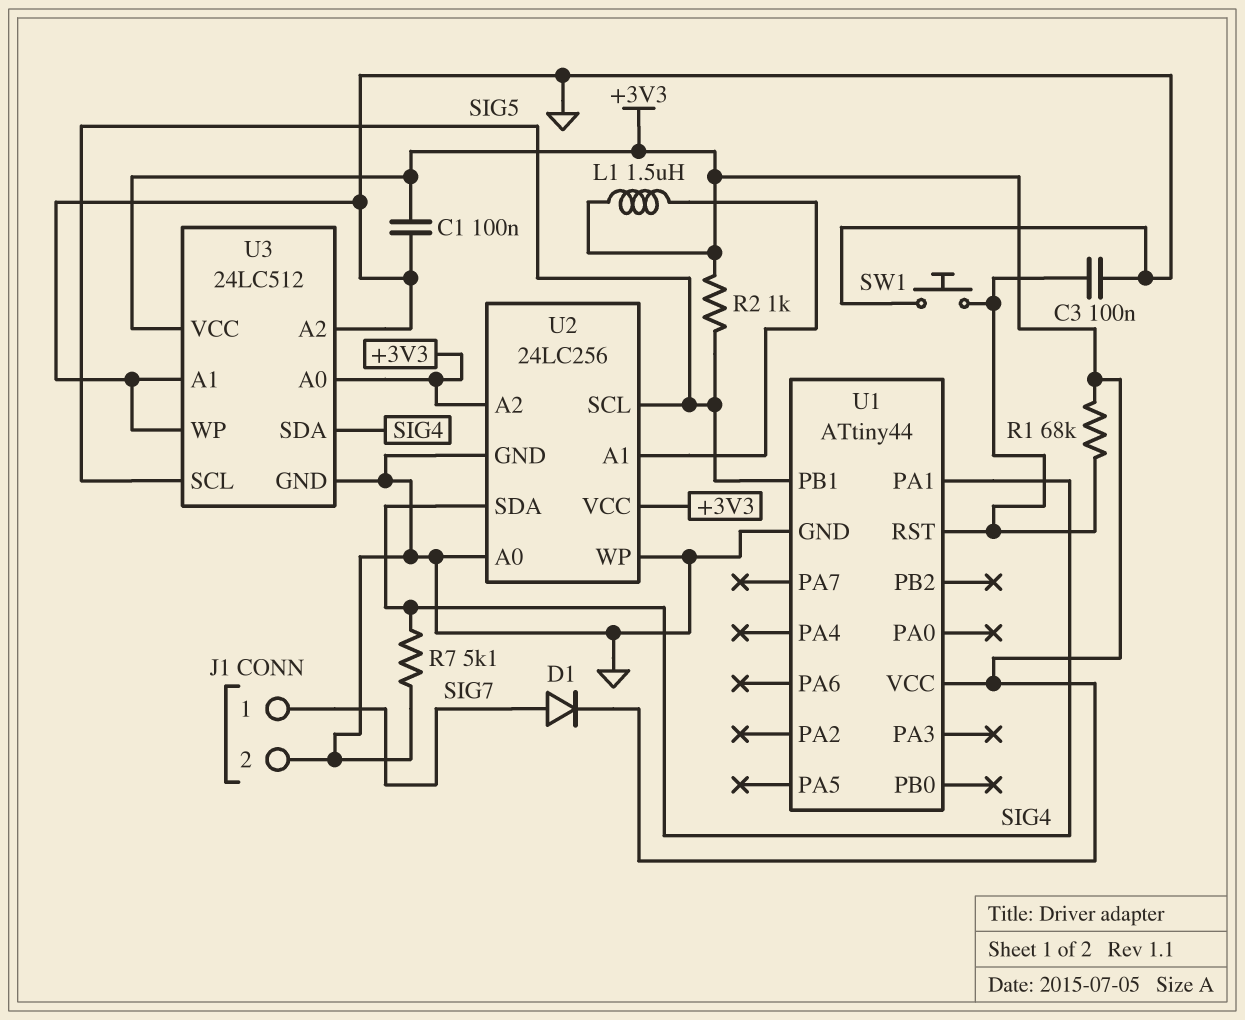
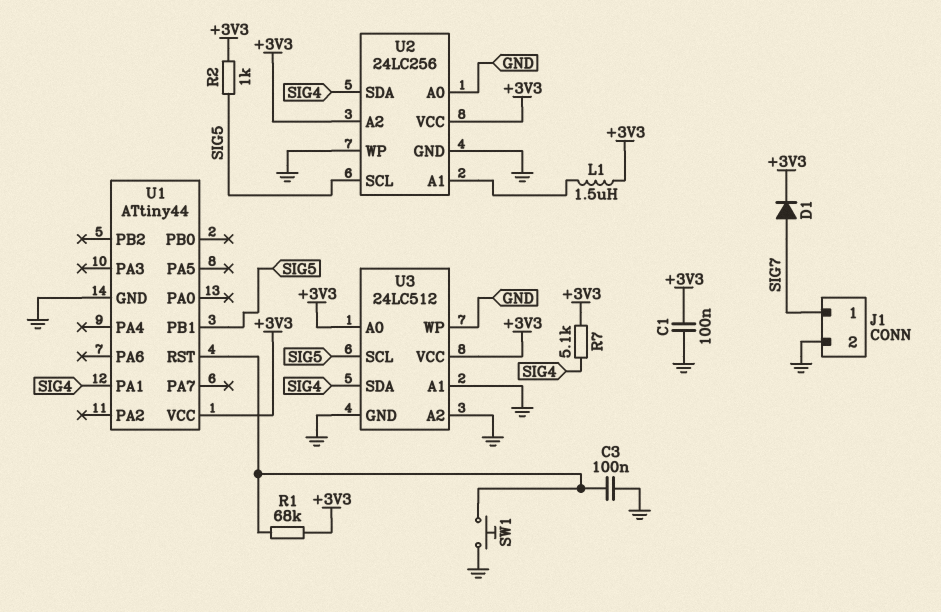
R7: 5.1k (GND, SIG4) -> 5.1k (+3V3, SIG4)

